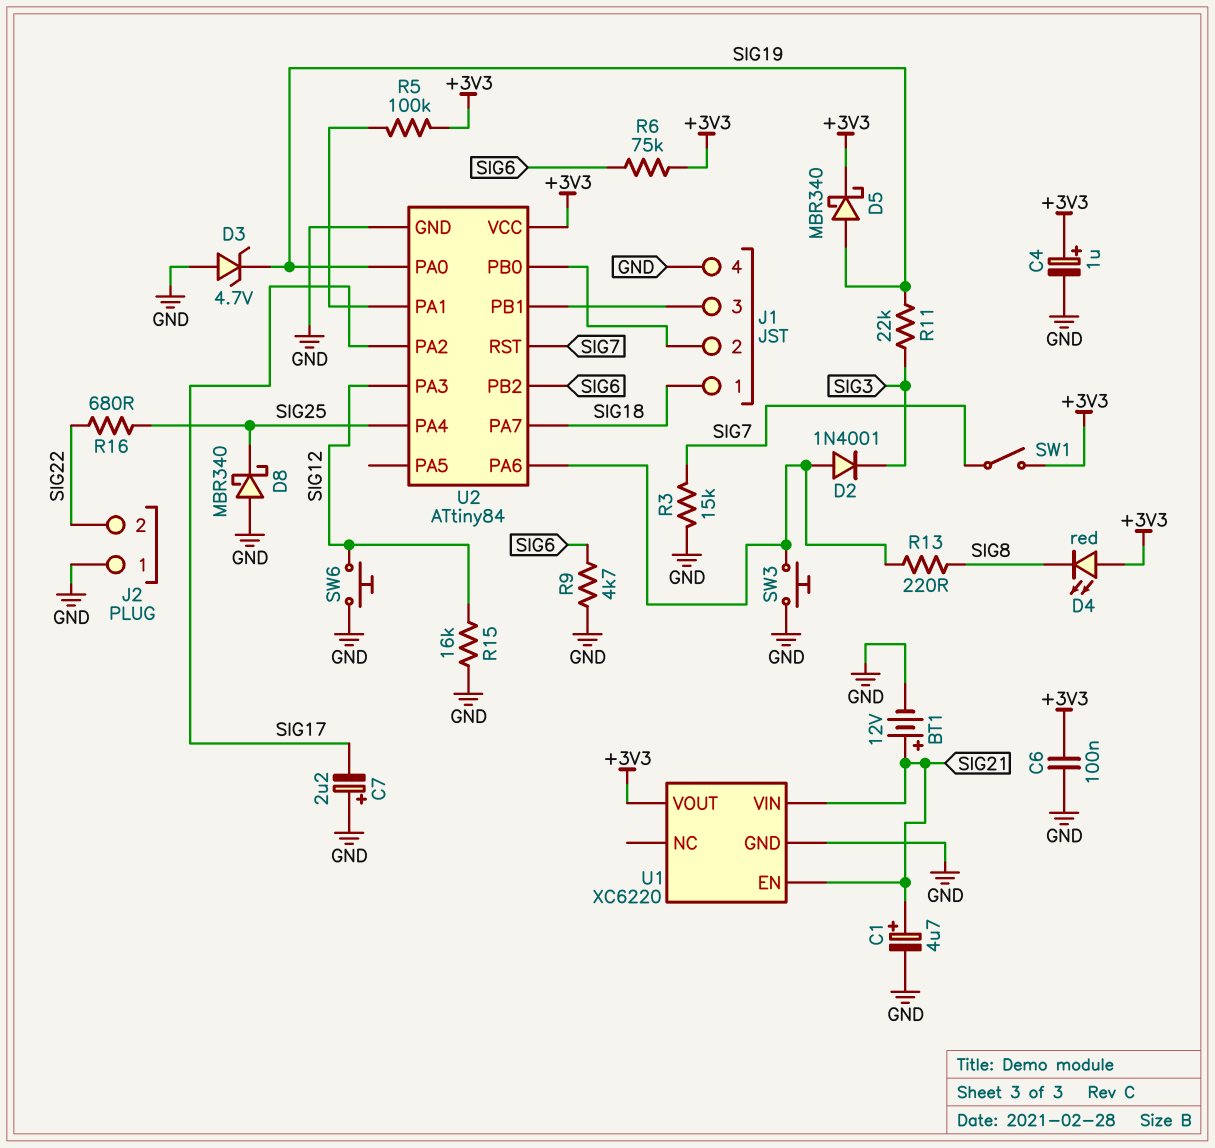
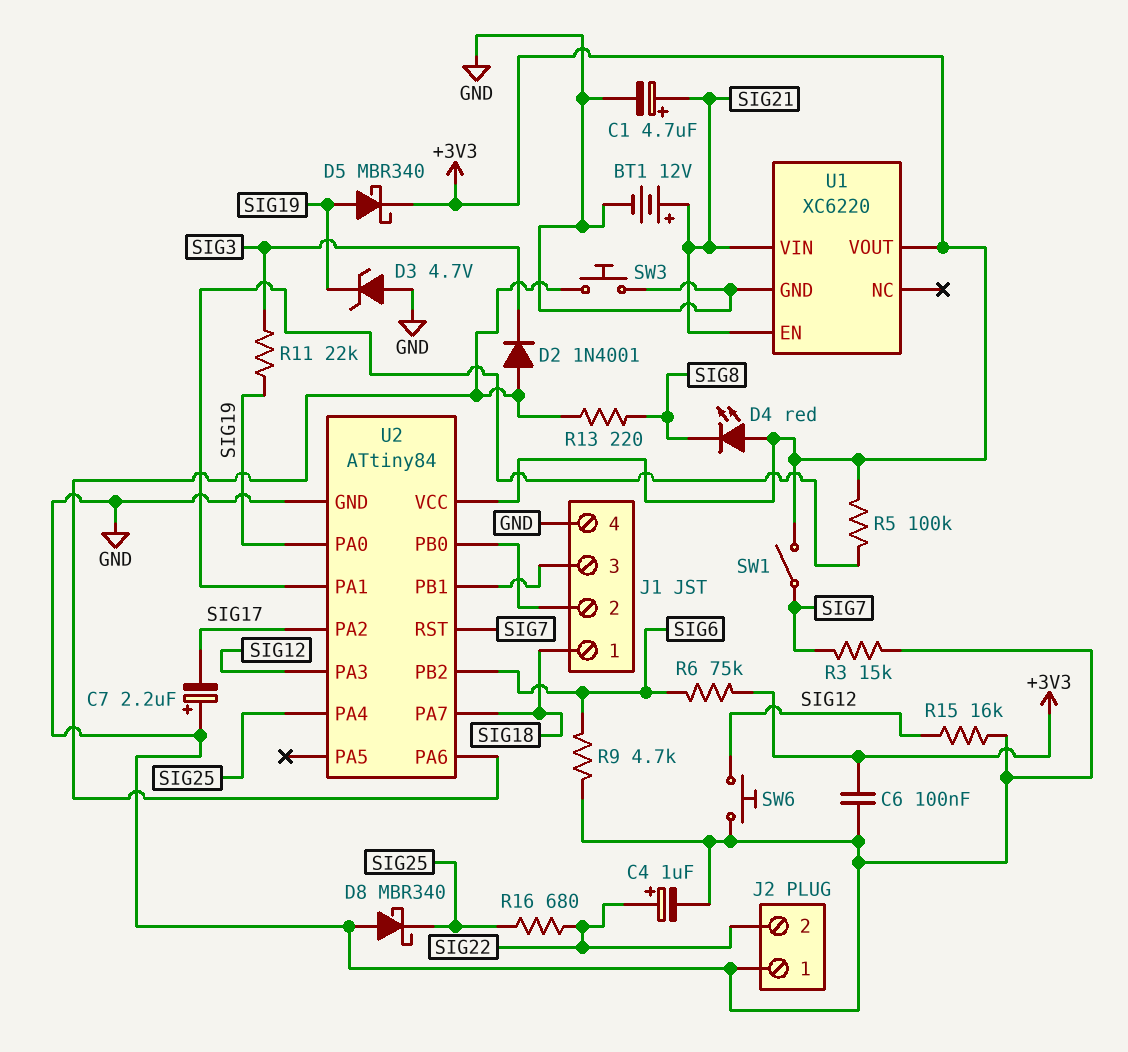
C4: 1uF (plus +3V3, minus GND) -> 1uF (plus SIG22, minus GND)

